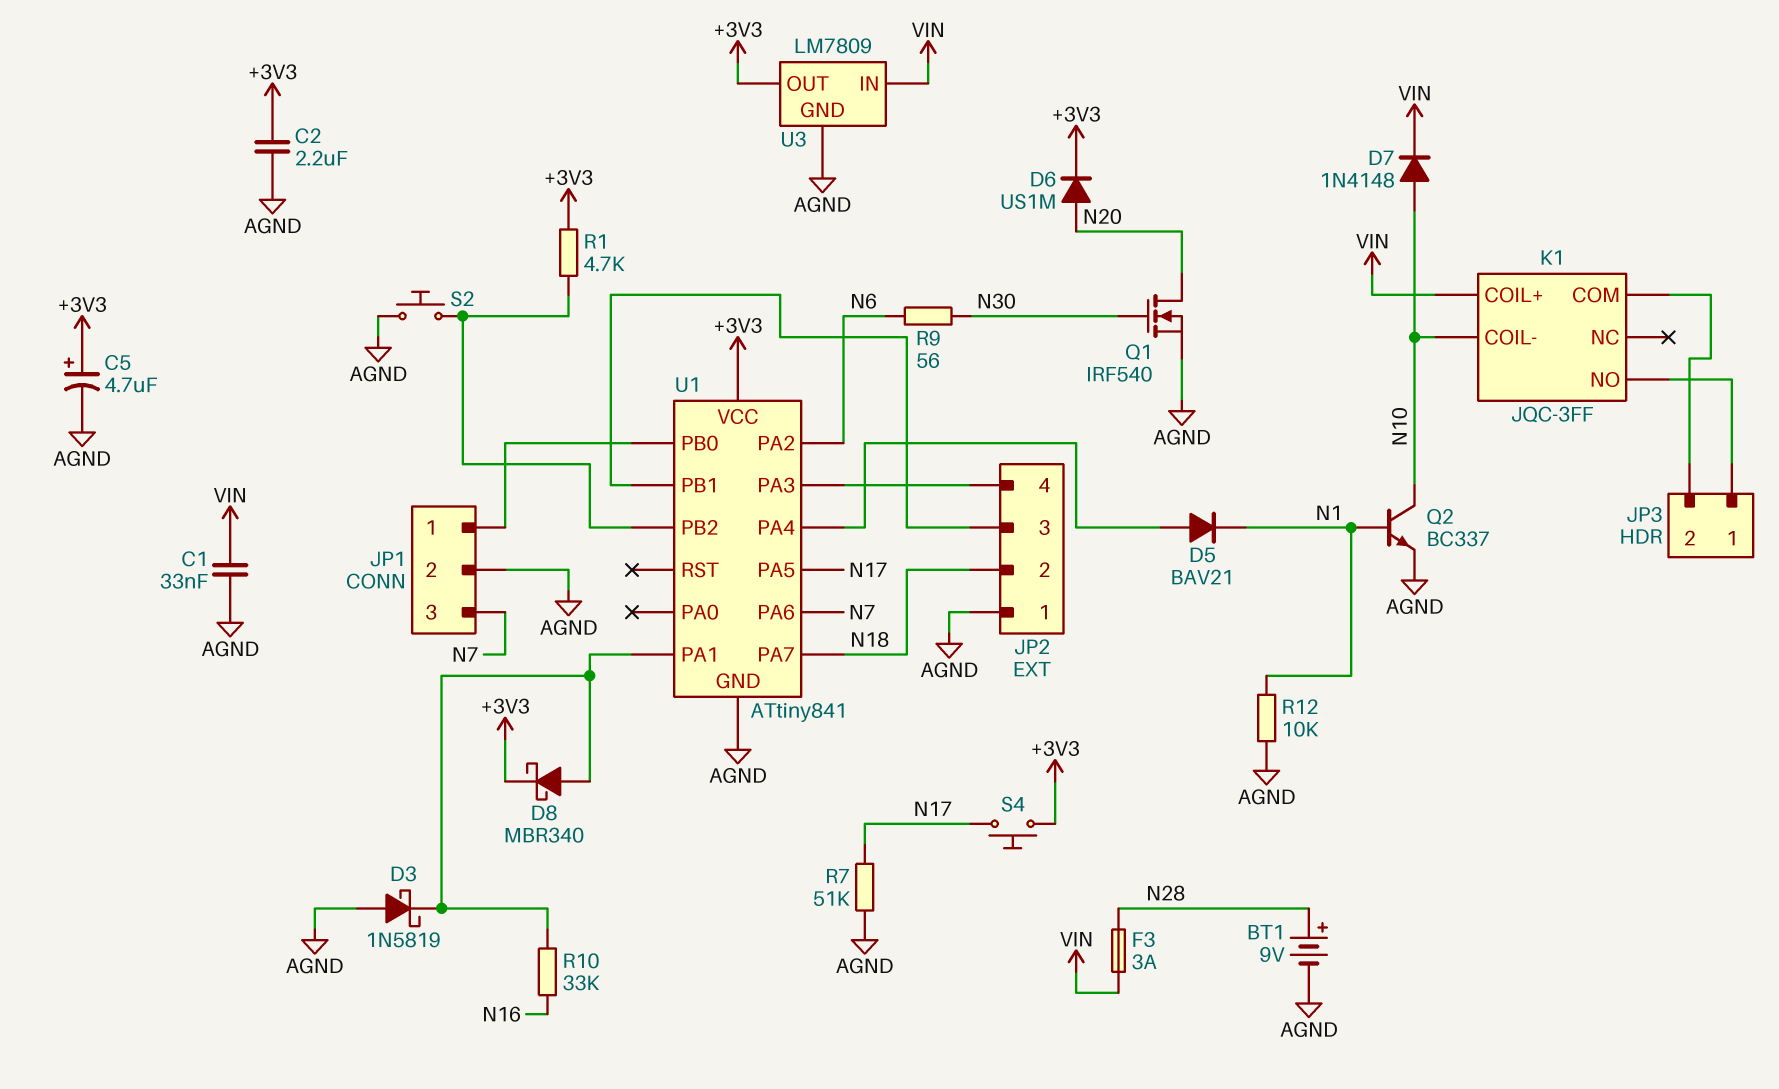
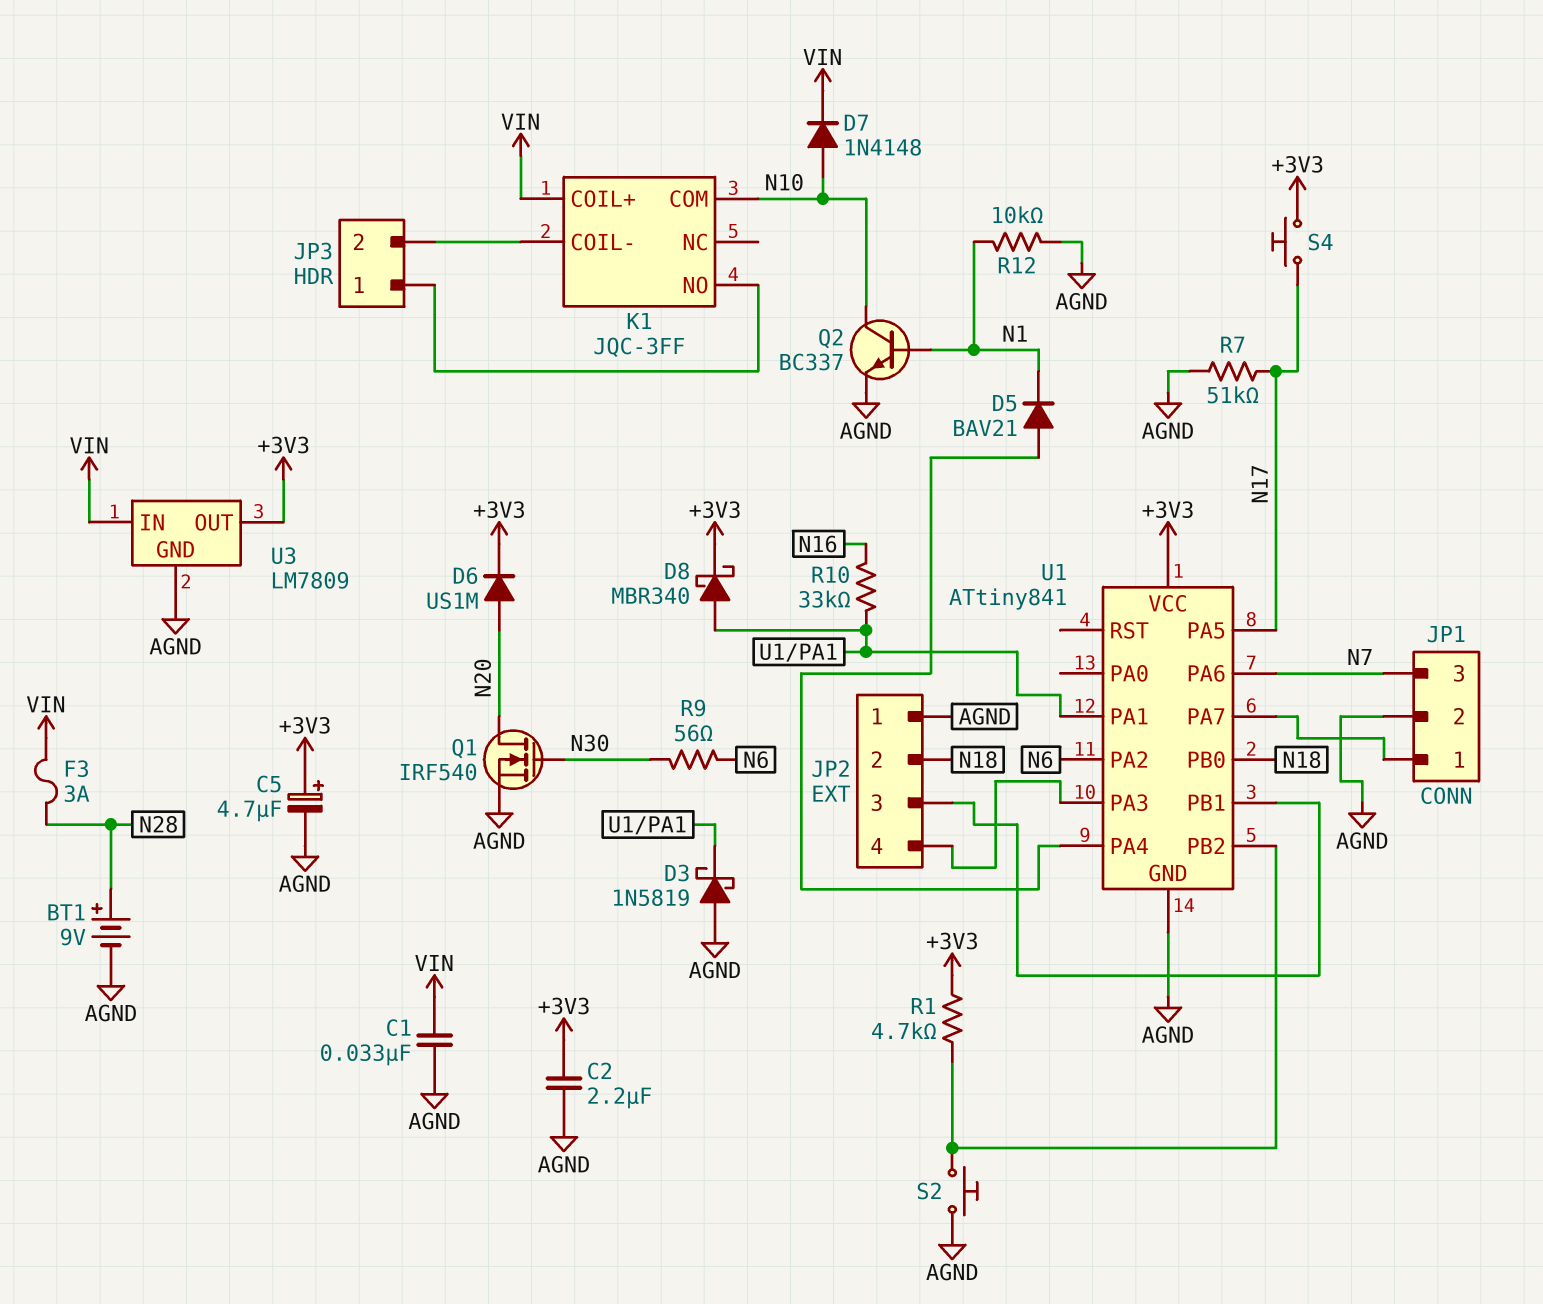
K1 pin COIL-: N10 -> JP3/2
K1 pin COM: JP3/2 -> N10
U1 pin PA7: N18 -> JP1/1
U1 pin PB0: JP1/1 -> N18

